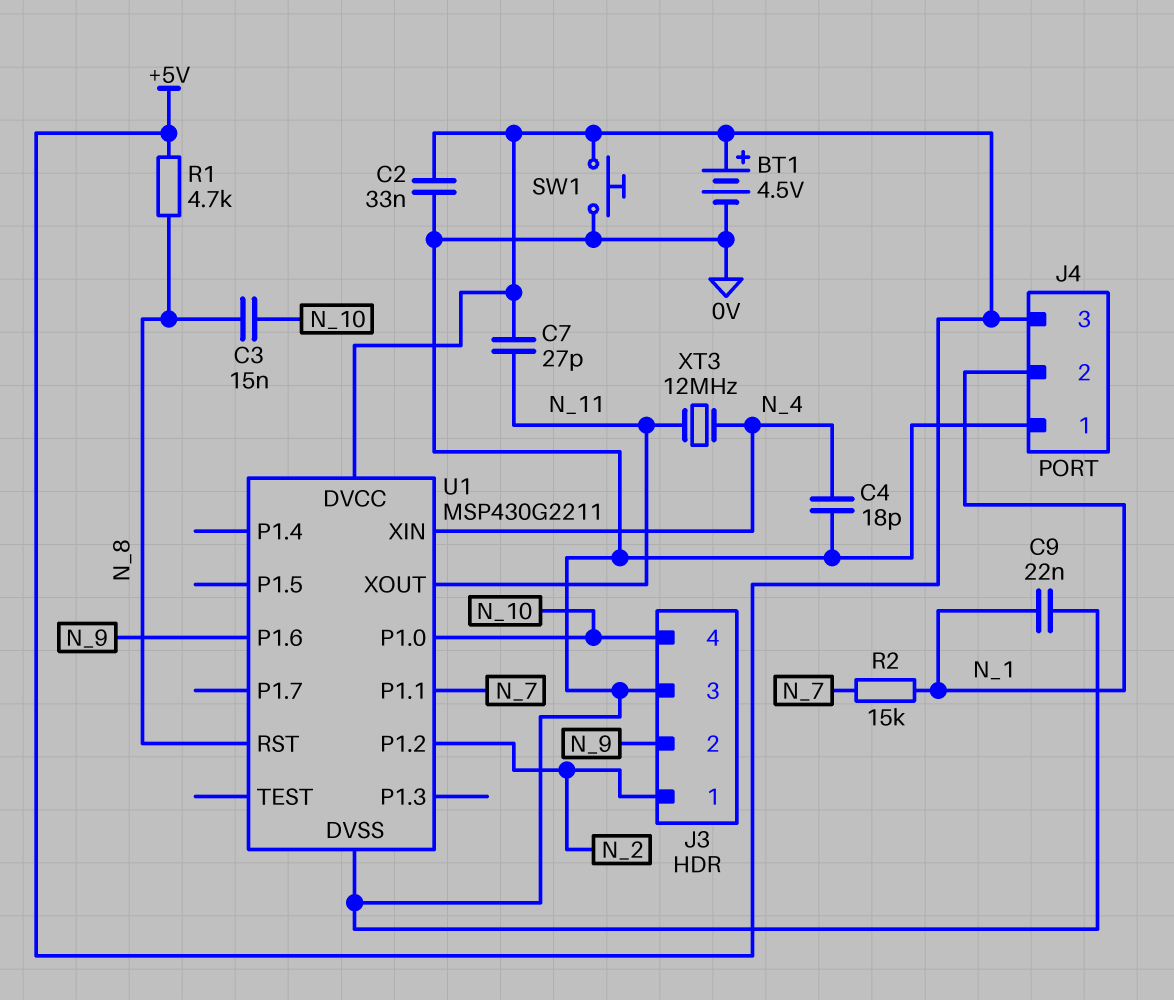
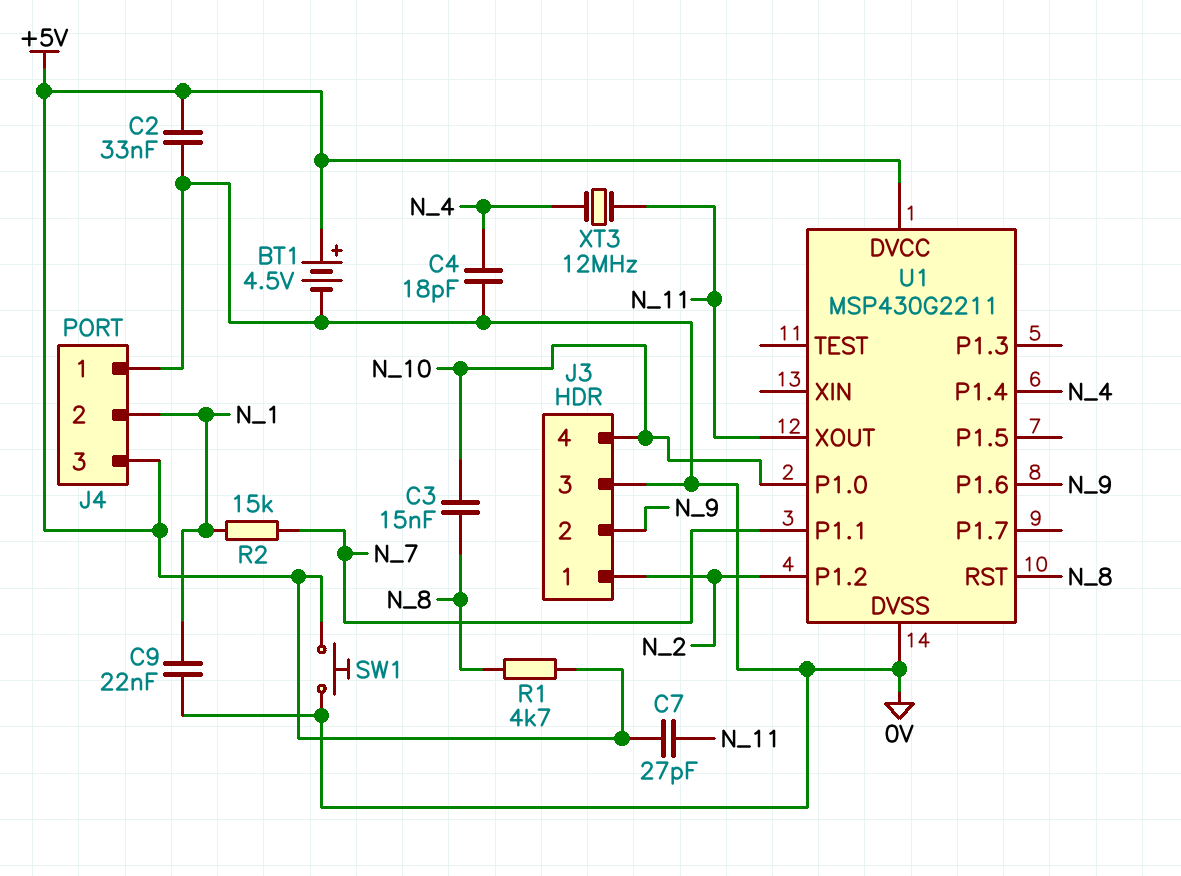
U1 pin P1.4: none -> N_4
U1 pin XIN: N_4 -> none

